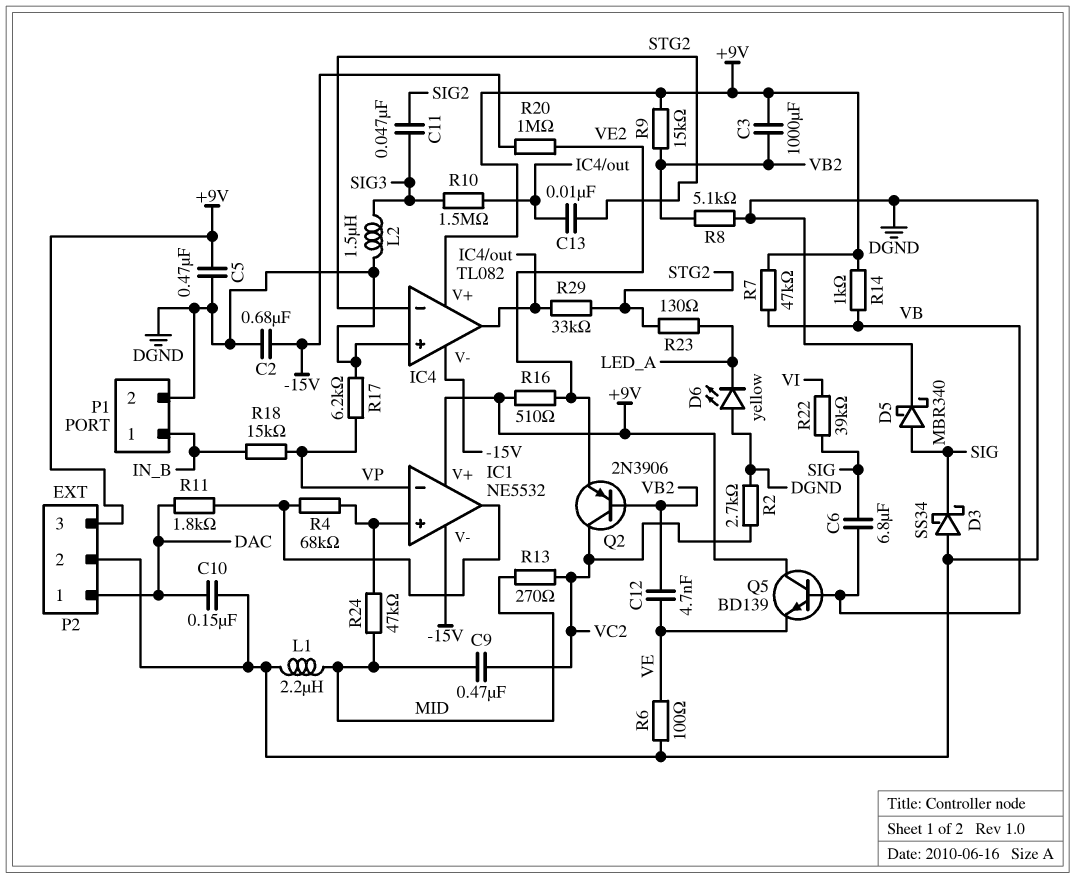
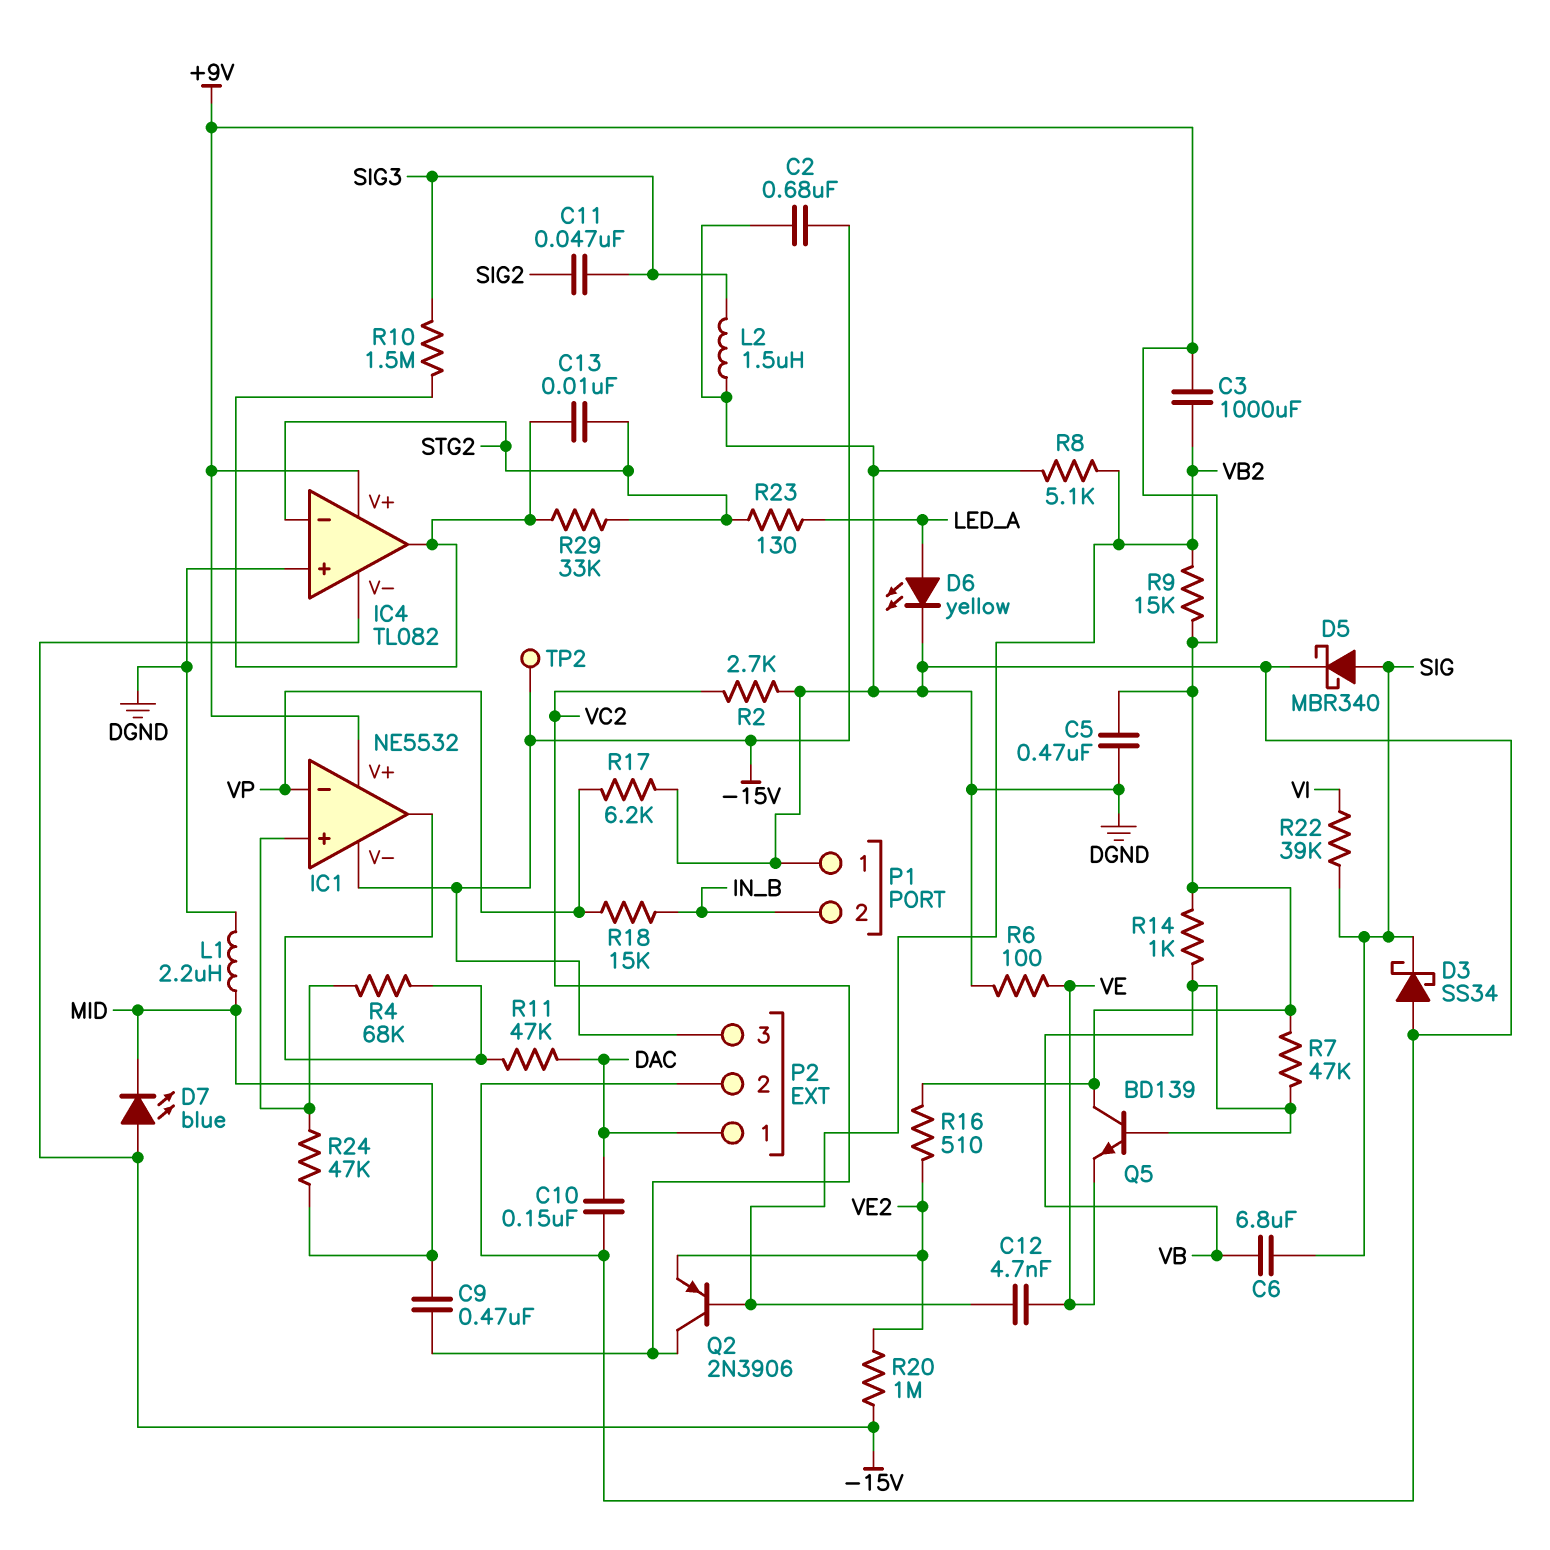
D6: LED yellow (A DGND, K LED_A) -> LED yellow (A LED_A, K DGND)
D7: none -> LED blue (A -15V, K MID)
P1 pin 1: IN_B -> DGND
P1 pin 2: DGND -> IN_B
P2 pin 3: +9V -> -15V
R11: 1.8k (DAC, IC1/out) -> 47k (DAC, IC1/out)
R13: 270 (MID, VC2) -> none
TP2: none -> test point (-15V)

